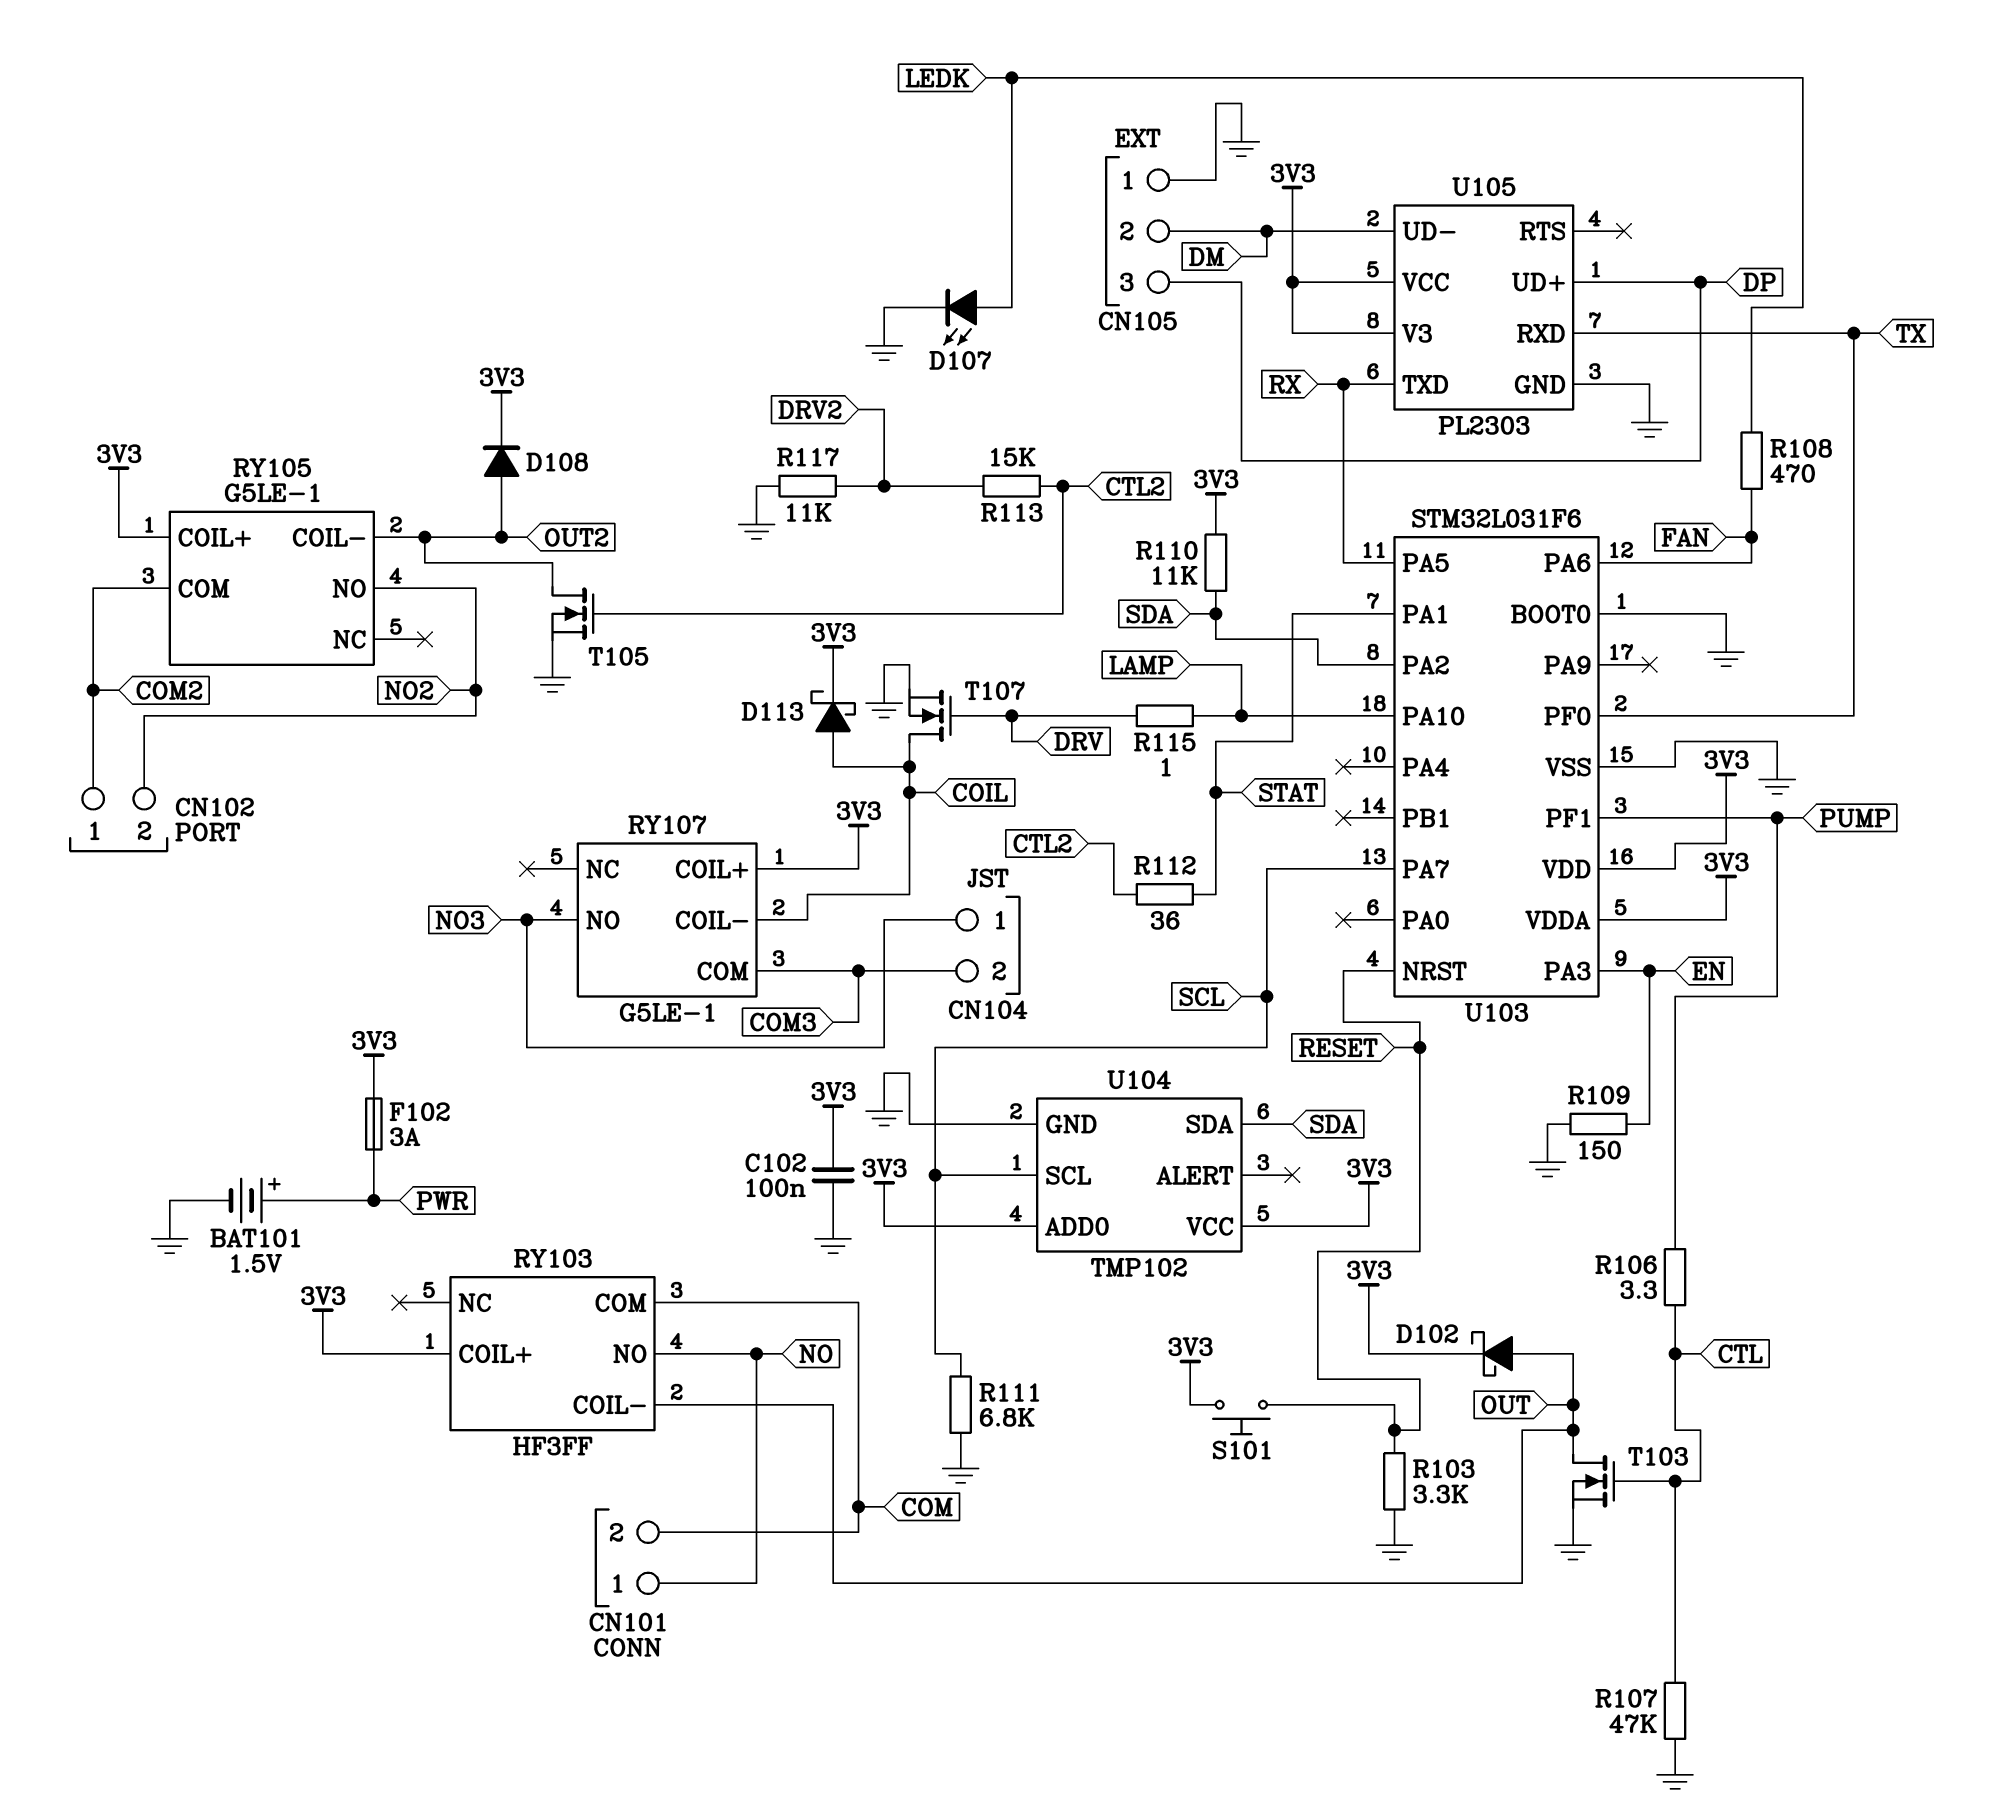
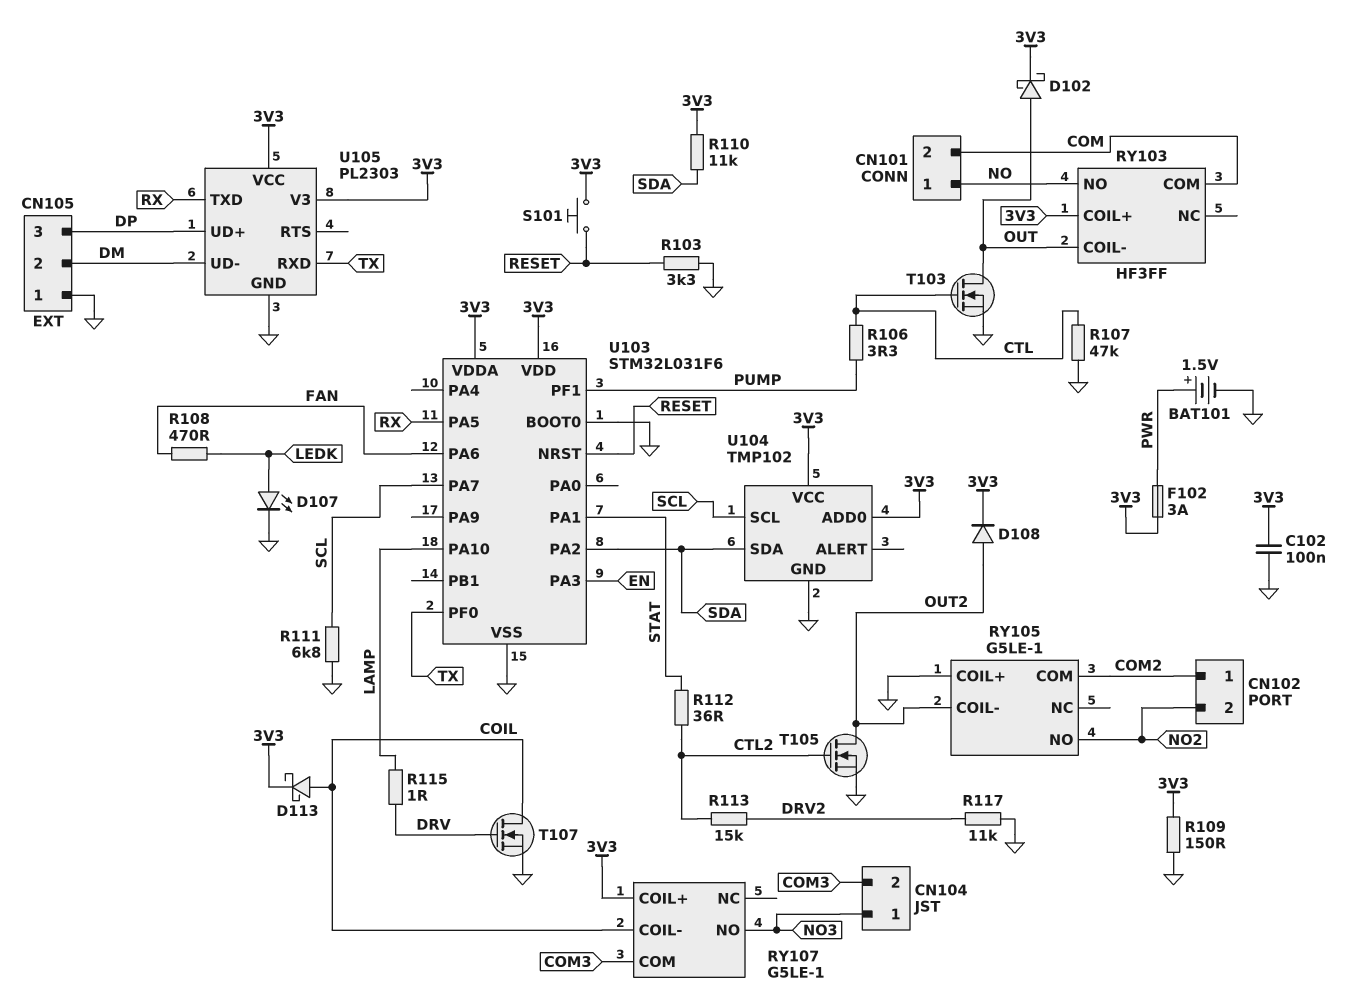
R109: 150 (EN, GND) -> 150 (3V3, GND)
RY105 pin COIL+: 3V3 -> GND

